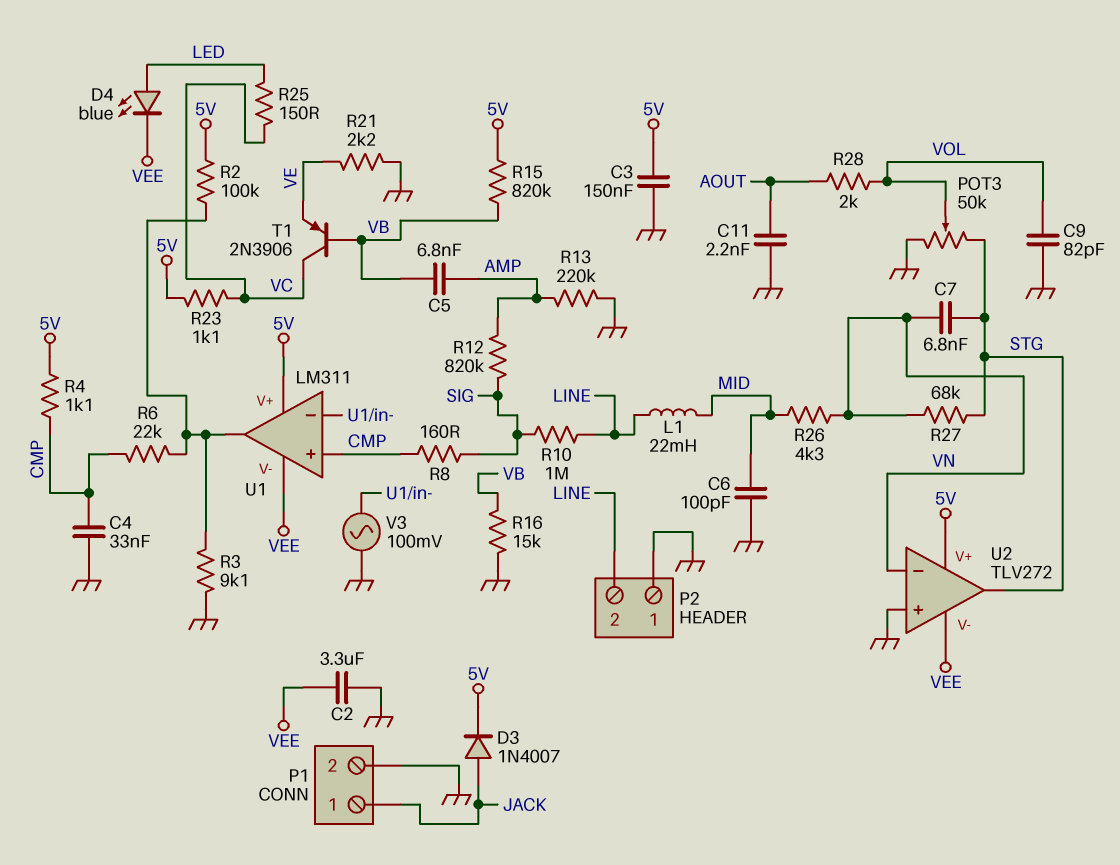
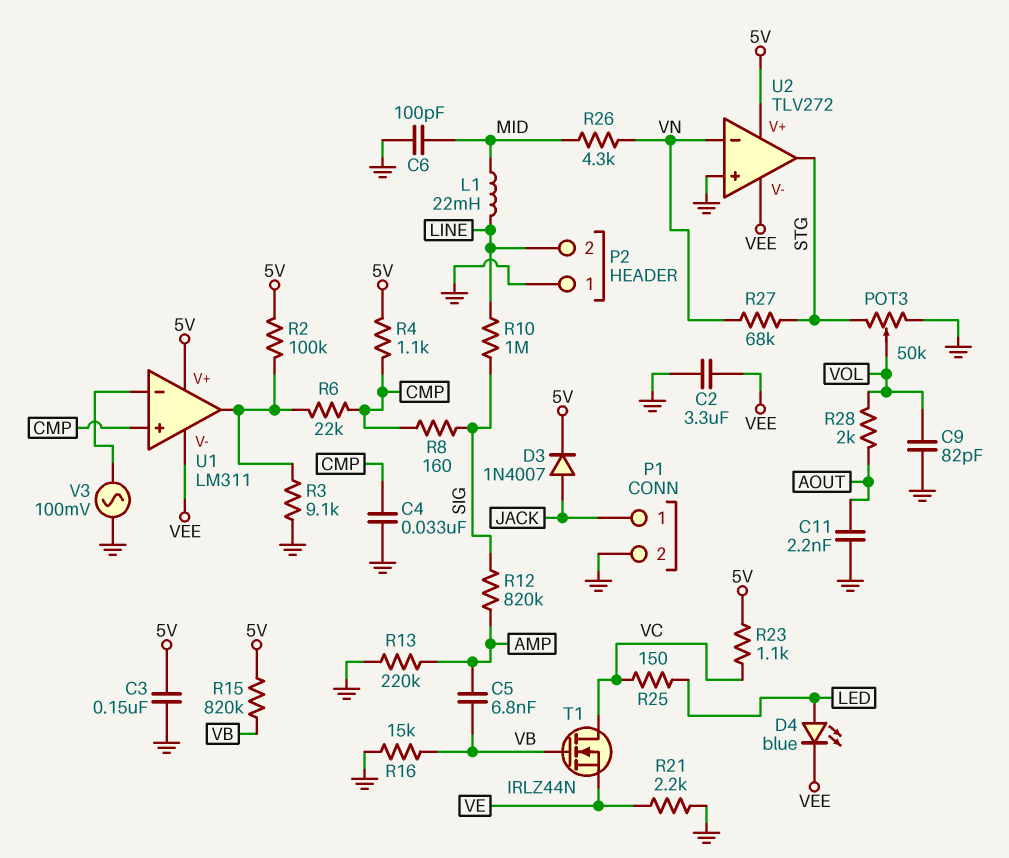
C7: 6.8nF (STG, VN) -> none
T1: PNP 2N3906 (B VB, C VC, E VE) -> NMOS IRLZ44N (G VB, D VC, S VE)

